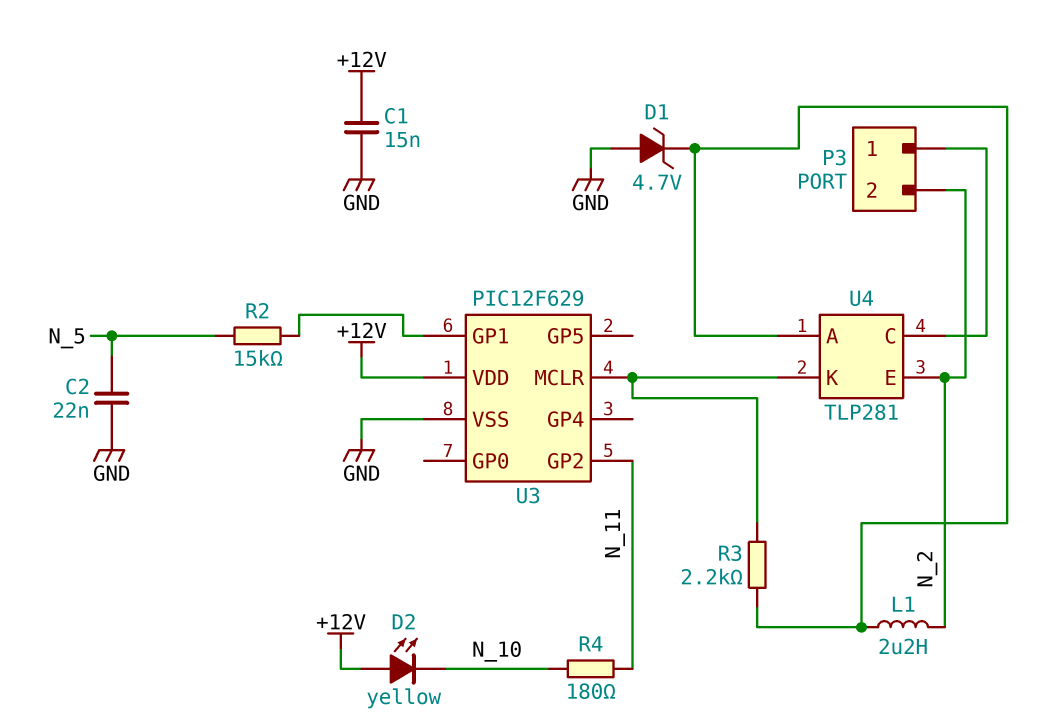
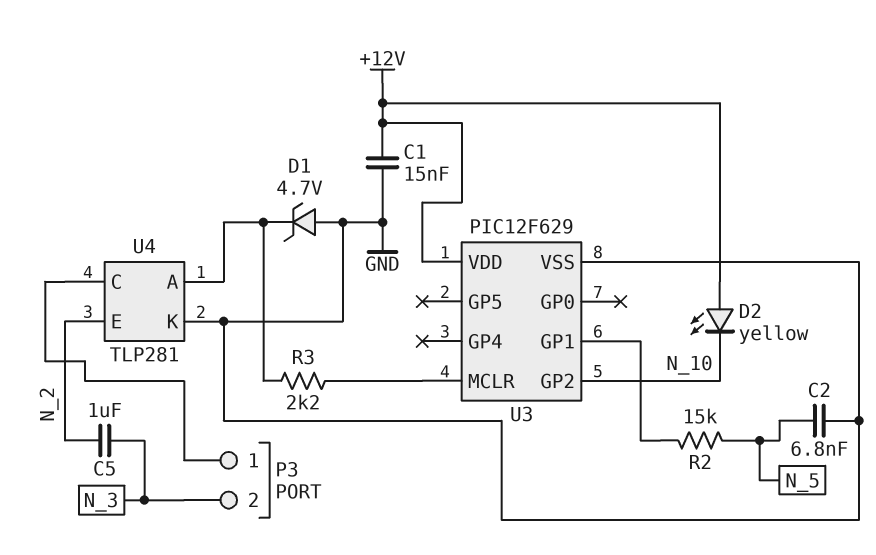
C2: 22nF (GND, N_5) -> 6.8nF (GND, N_5)
C5: none -> 1uF (N_2, N_3)
L1: 2.2uH (N_2, U4/A) -> none
P3 pin 2: N_2 -> N_3
R4: 180 (N_10, N_11) -> none
U3 pin GP2: N_11 -> N_10
U4 pin K: U3/MCLR -> GND

